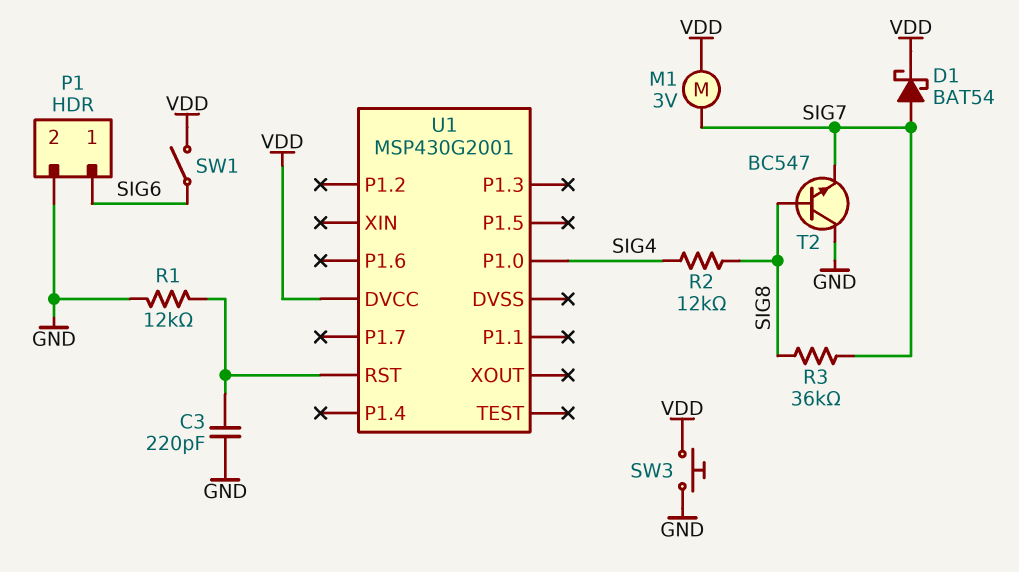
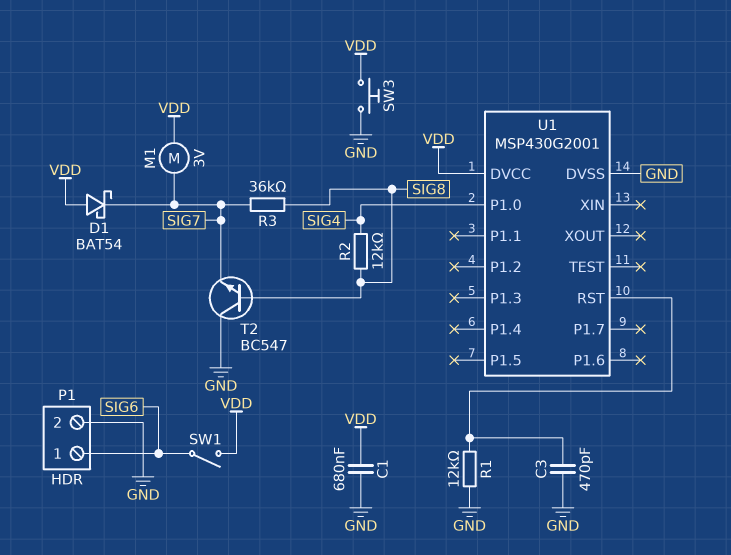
C1: none -> 680nF (GND, VDD)
C3: 220pF (GND, U1/RST) -> 470pF (GND, U1/RST)
D1: schottky BAT54 (A SIG7, K VDD) -> schottky BAT54 (A VDD, K SIG7)
U1 pin DVSS: none -> GND

